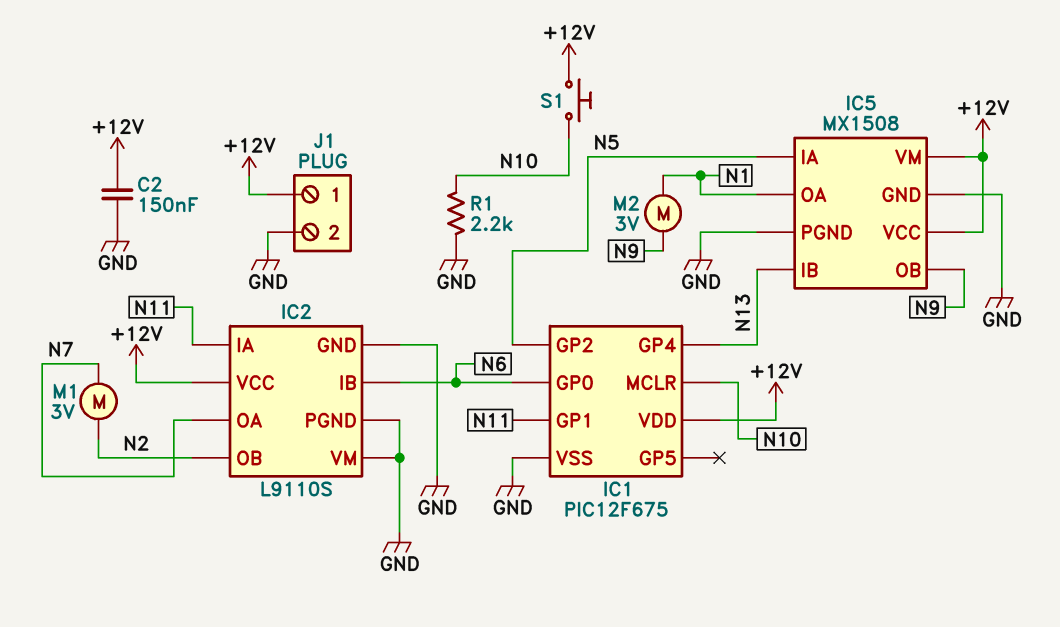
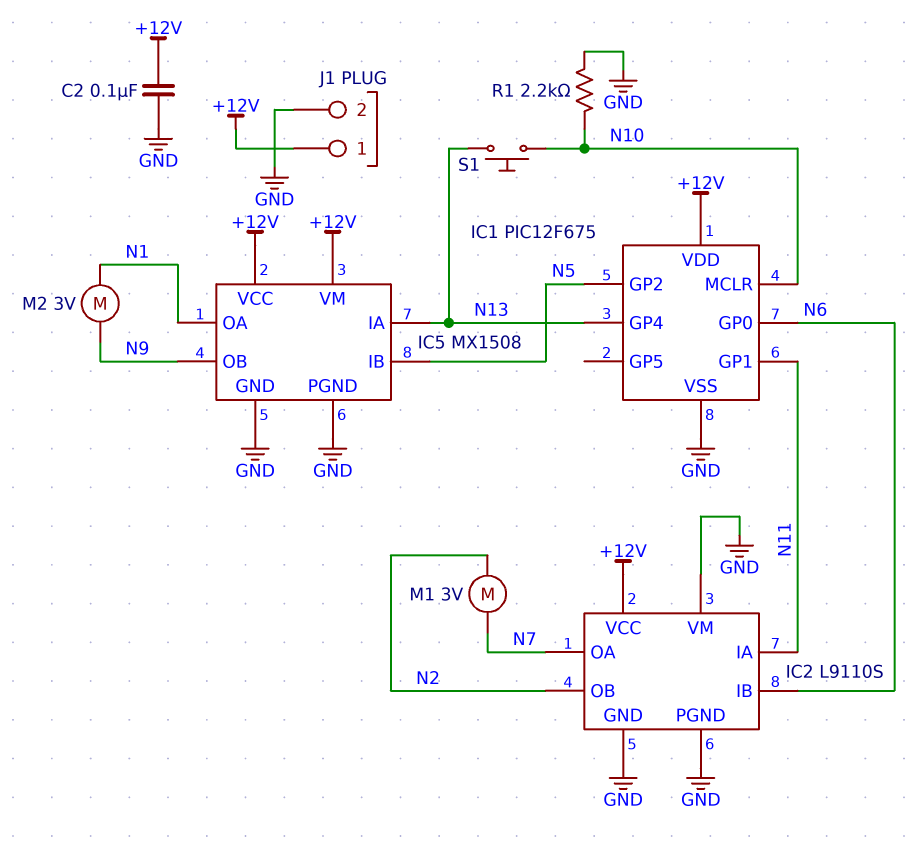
C2: 150nF (+12V, GND) -> 100nF (+12V, GND)
IC5 pin IA: N5 -> N13
IC5 pin IB: N13 -> N5
S1: button (+12V, N10) -> button (N10, N13)

